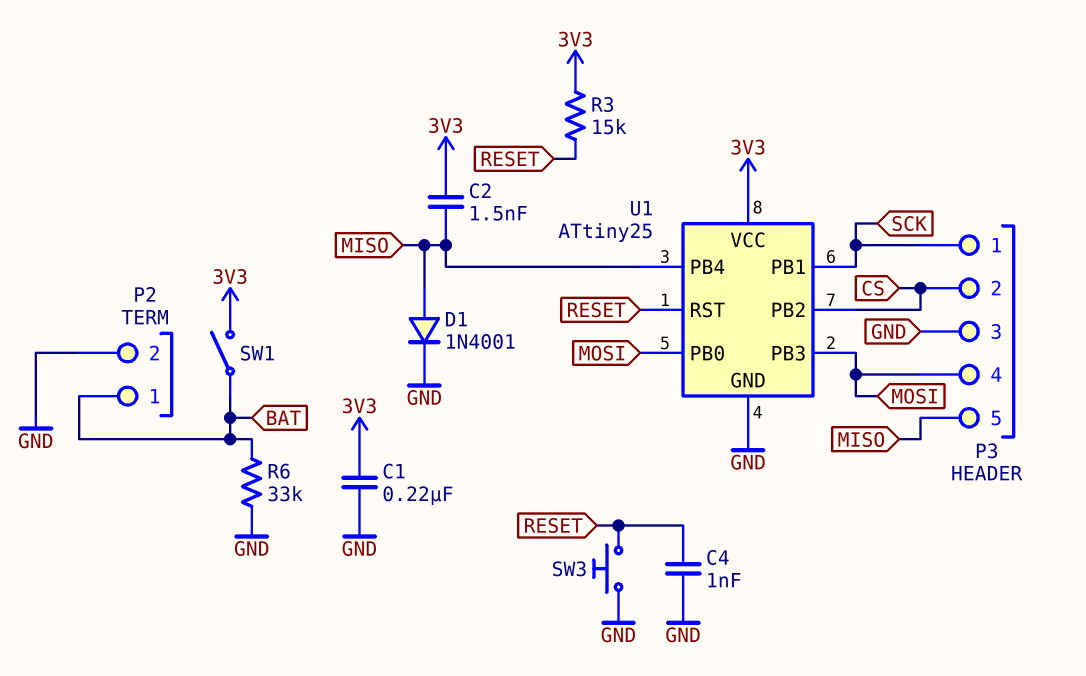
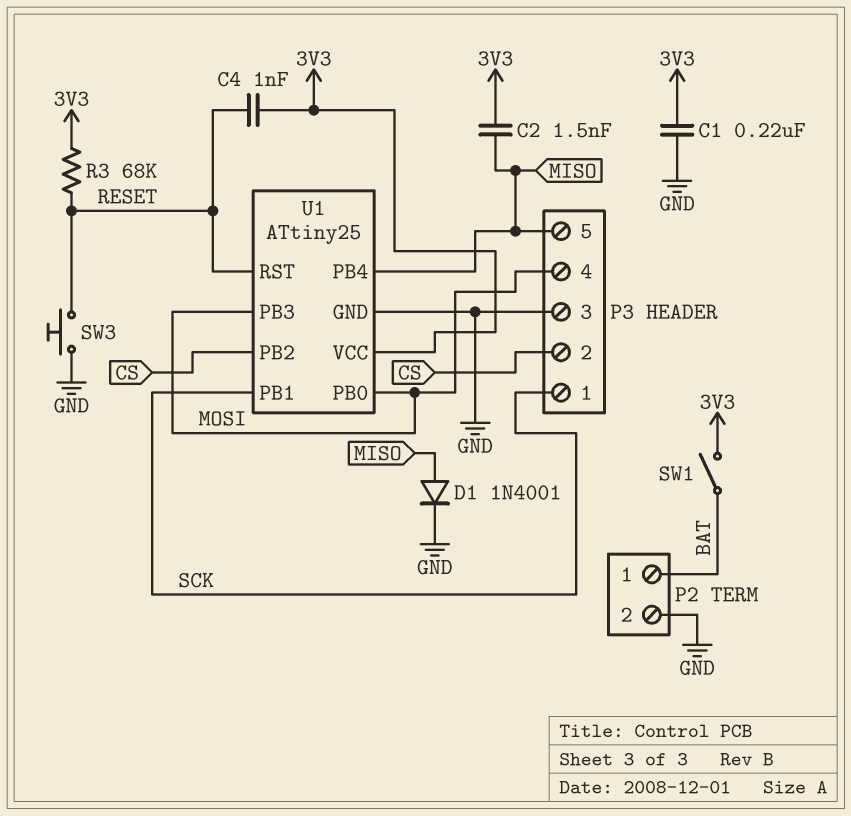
C4: 1nF (GND, RESET) -> 1nF (3V3, RESET)
R3: 15k (3V3, RESET) -> 68k (3V3, RESET)
R6: 33k (BAT, GND) -> none

